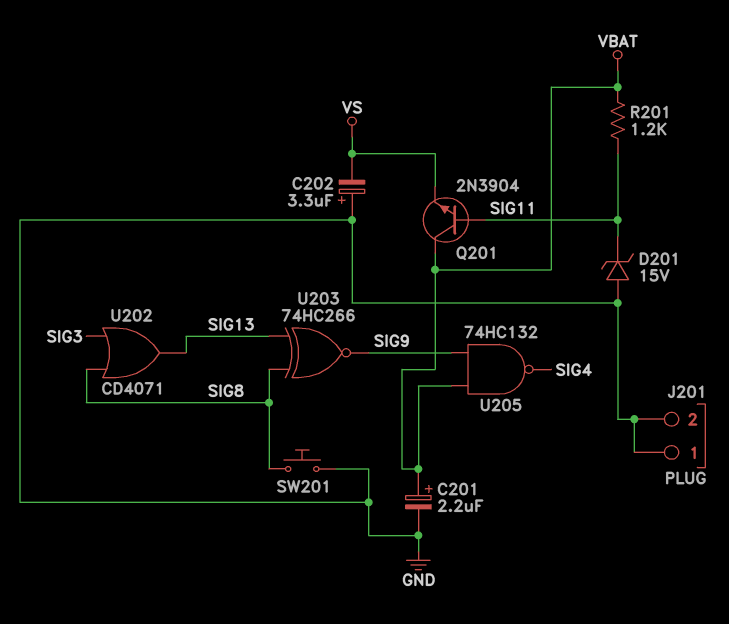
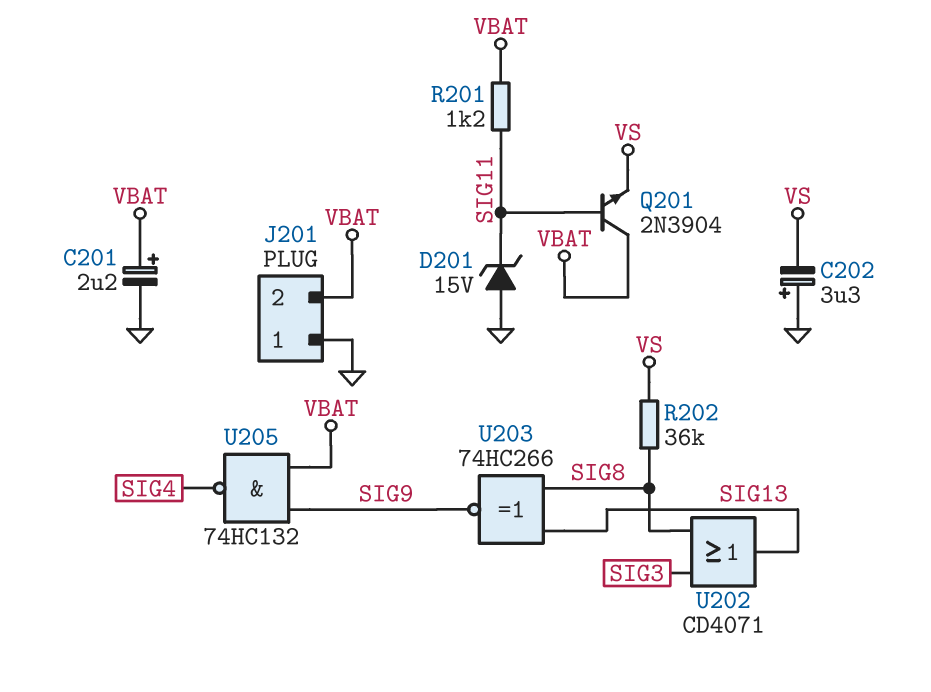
J201 pin 2: GND -> VBAT
R202: none -> 36k (SIG8, VS)
SW201: button (GND, SIG8) -> none

